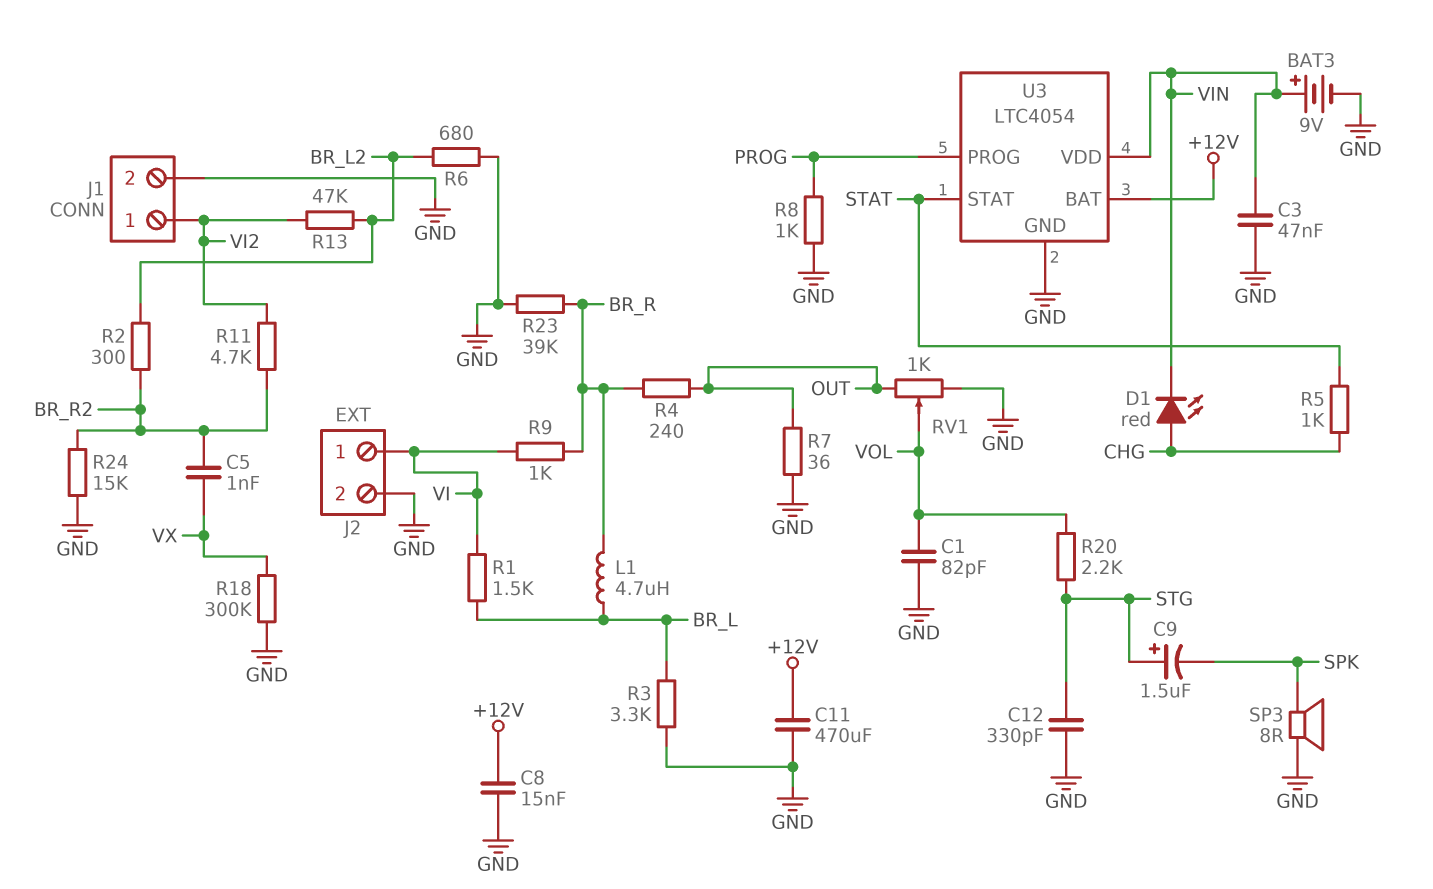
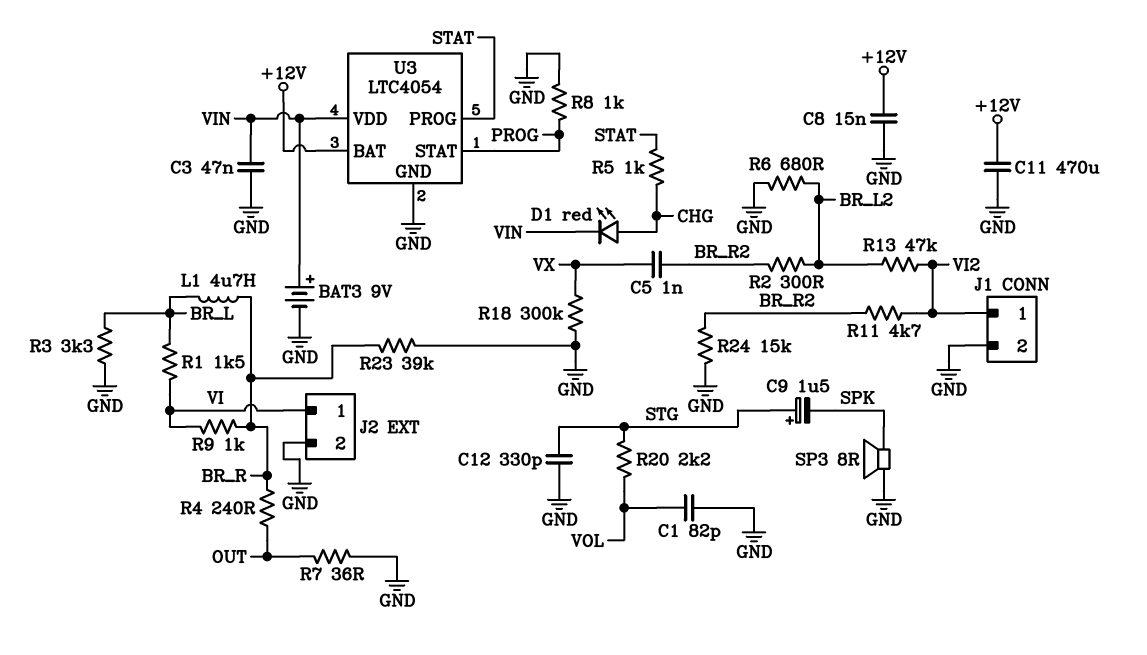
RV1: 1k (GND, OUT, wiper VOL) -> none
U3 pin PROG: PROG -> STAT
U3 pin STAT: STAT -> PROG

